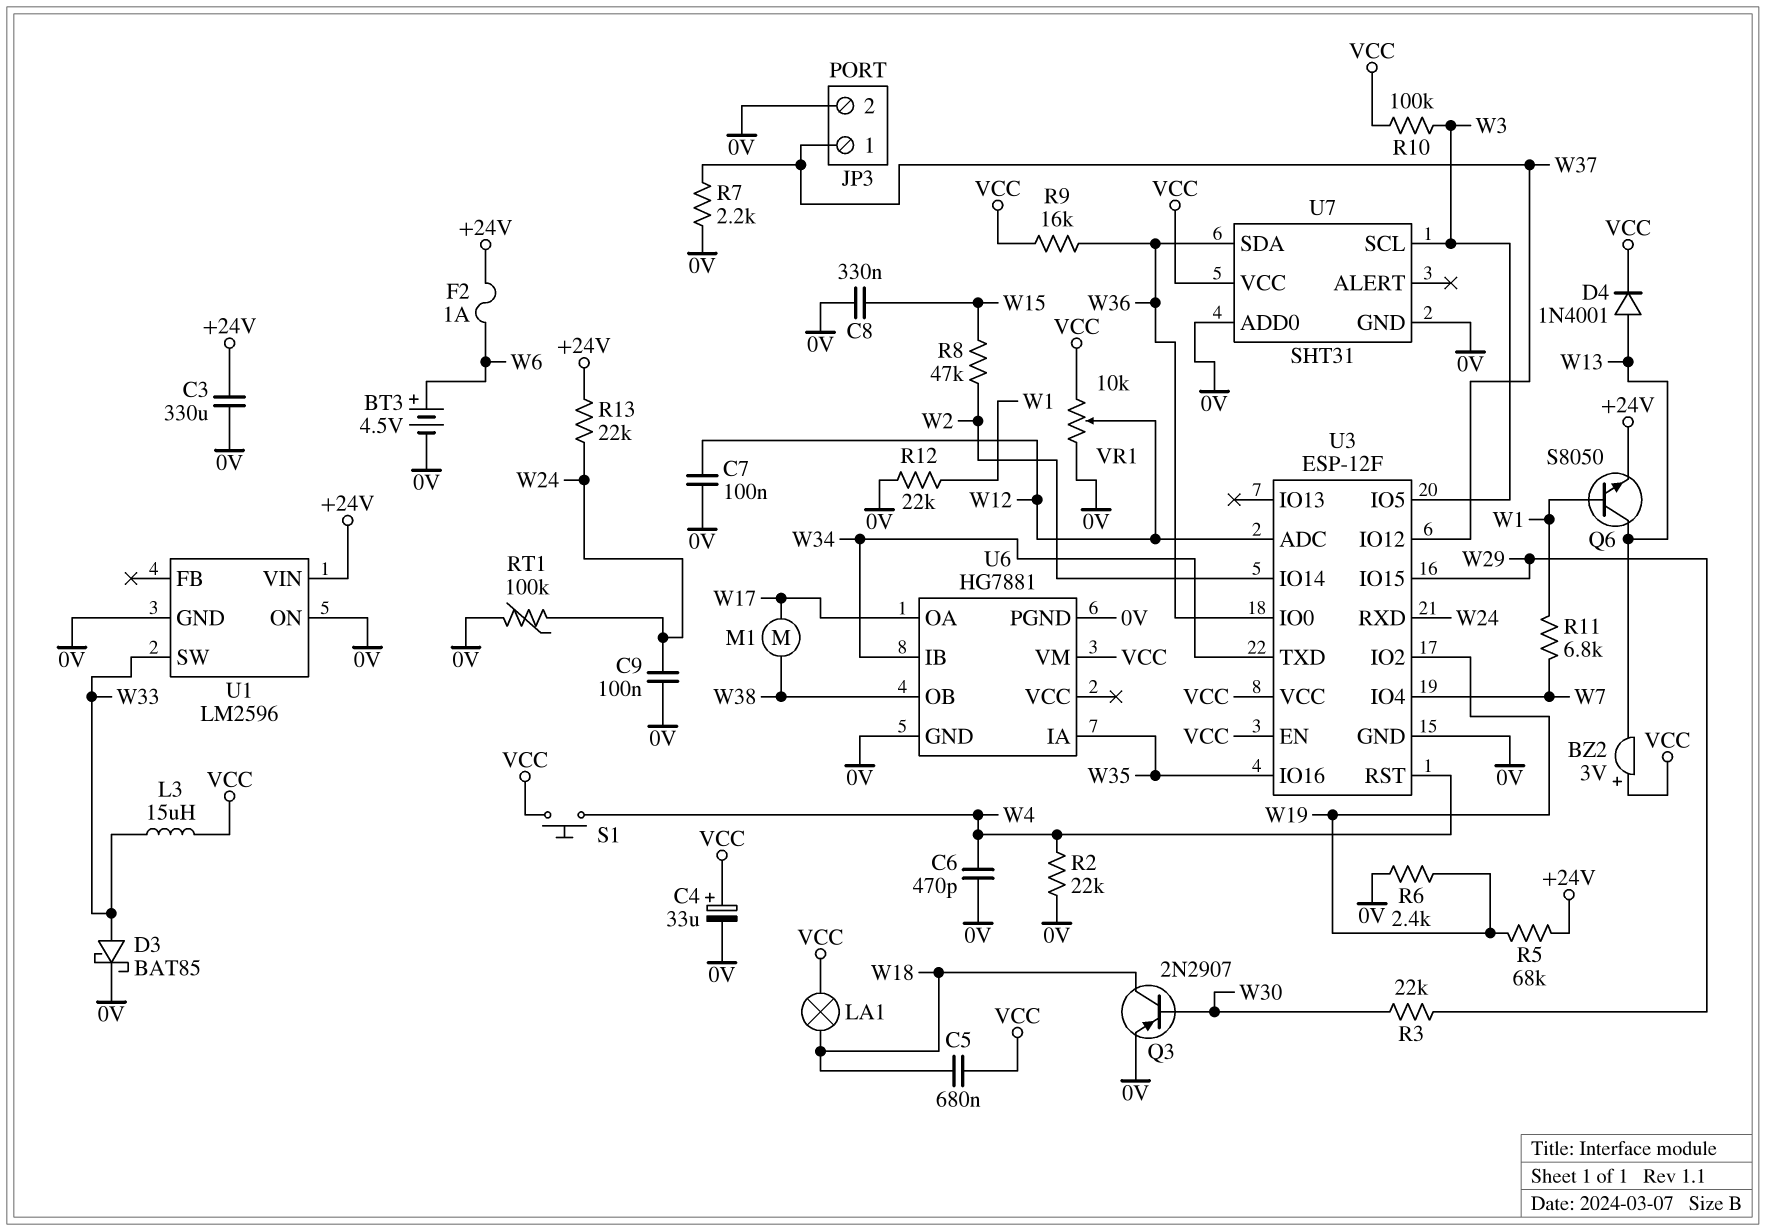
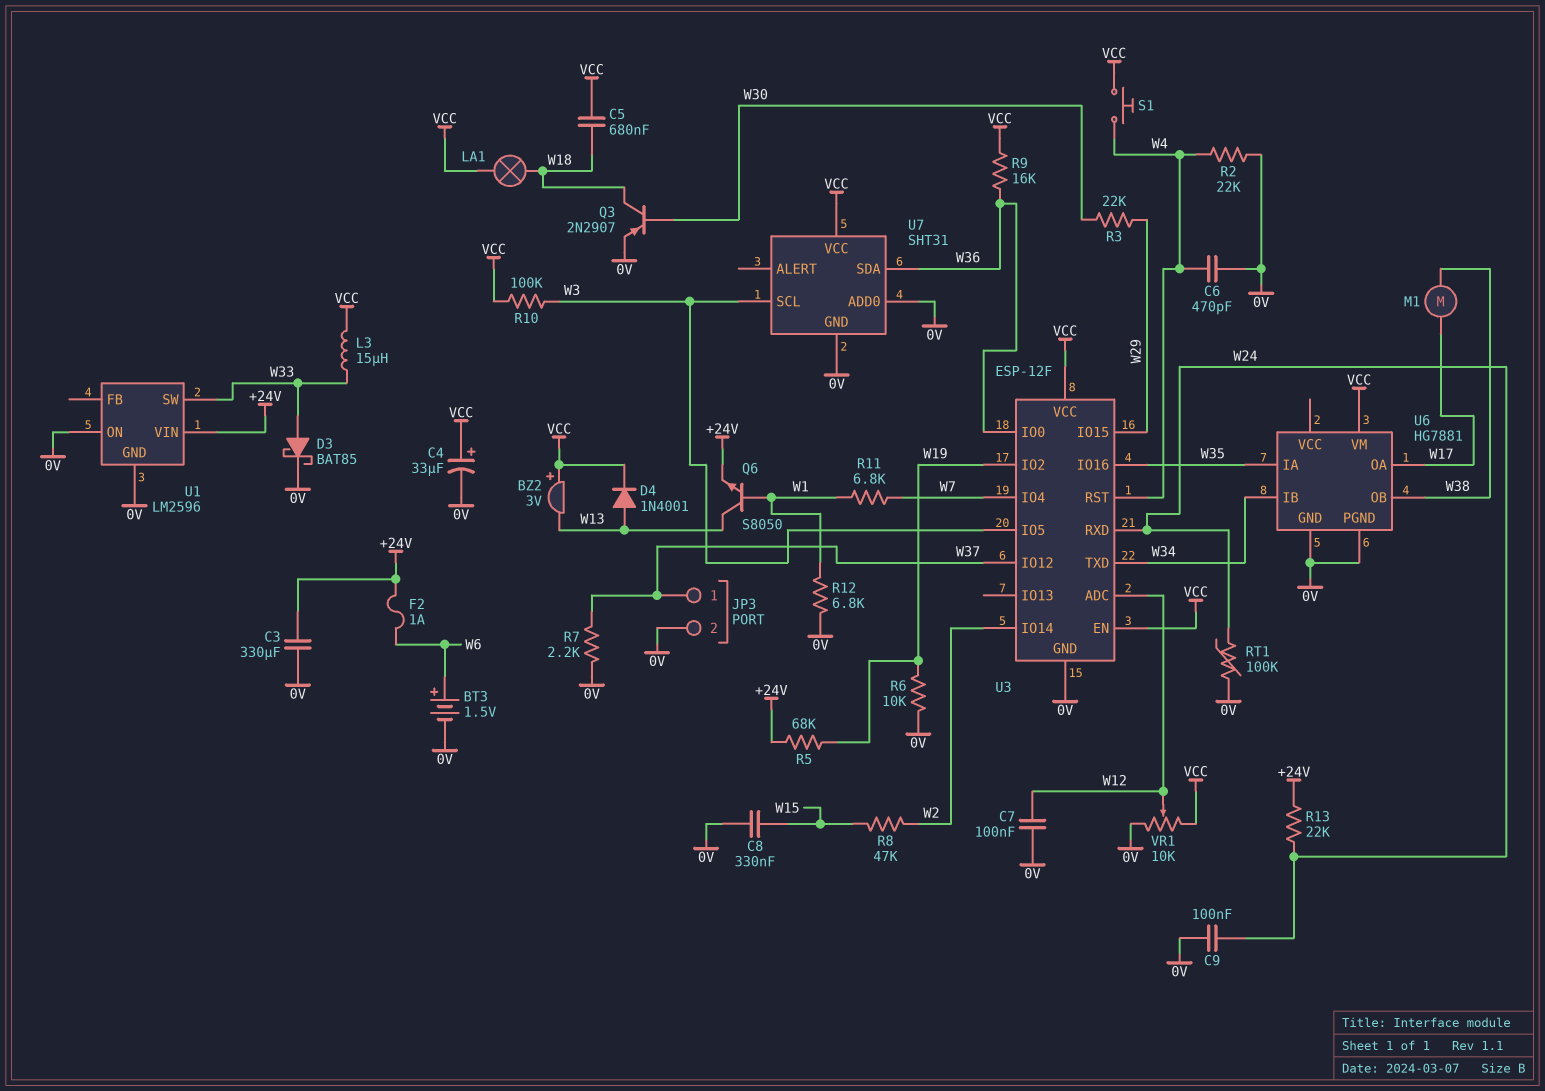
BT3: 4.5V (plus W6, minus 0V) -> 1.5V (plus W6, minus 0V)
R6: 2.4k (0V, W19) -> 10k (0V, W19)
R12: 22k (0V, W1) -> 6.8k (0V, W1)

